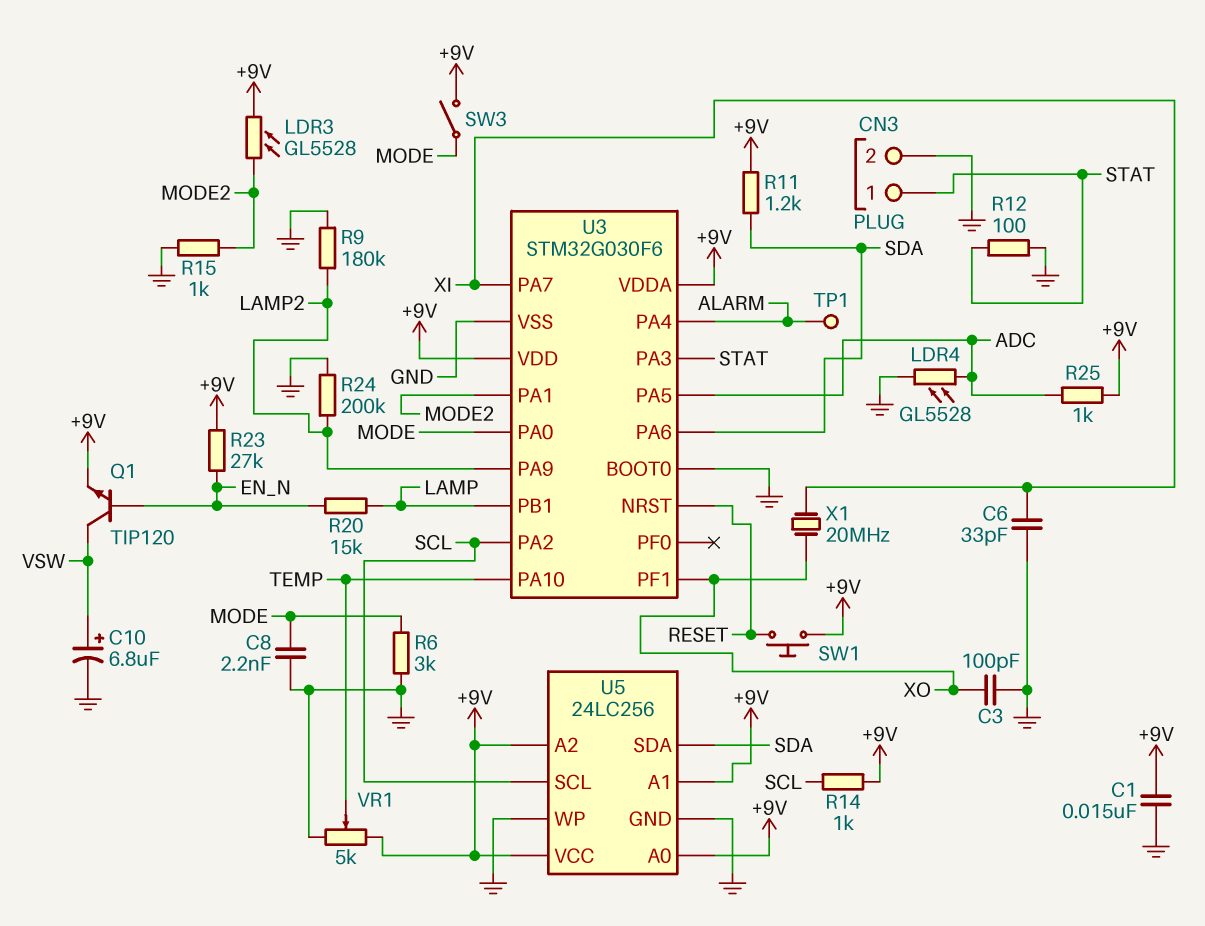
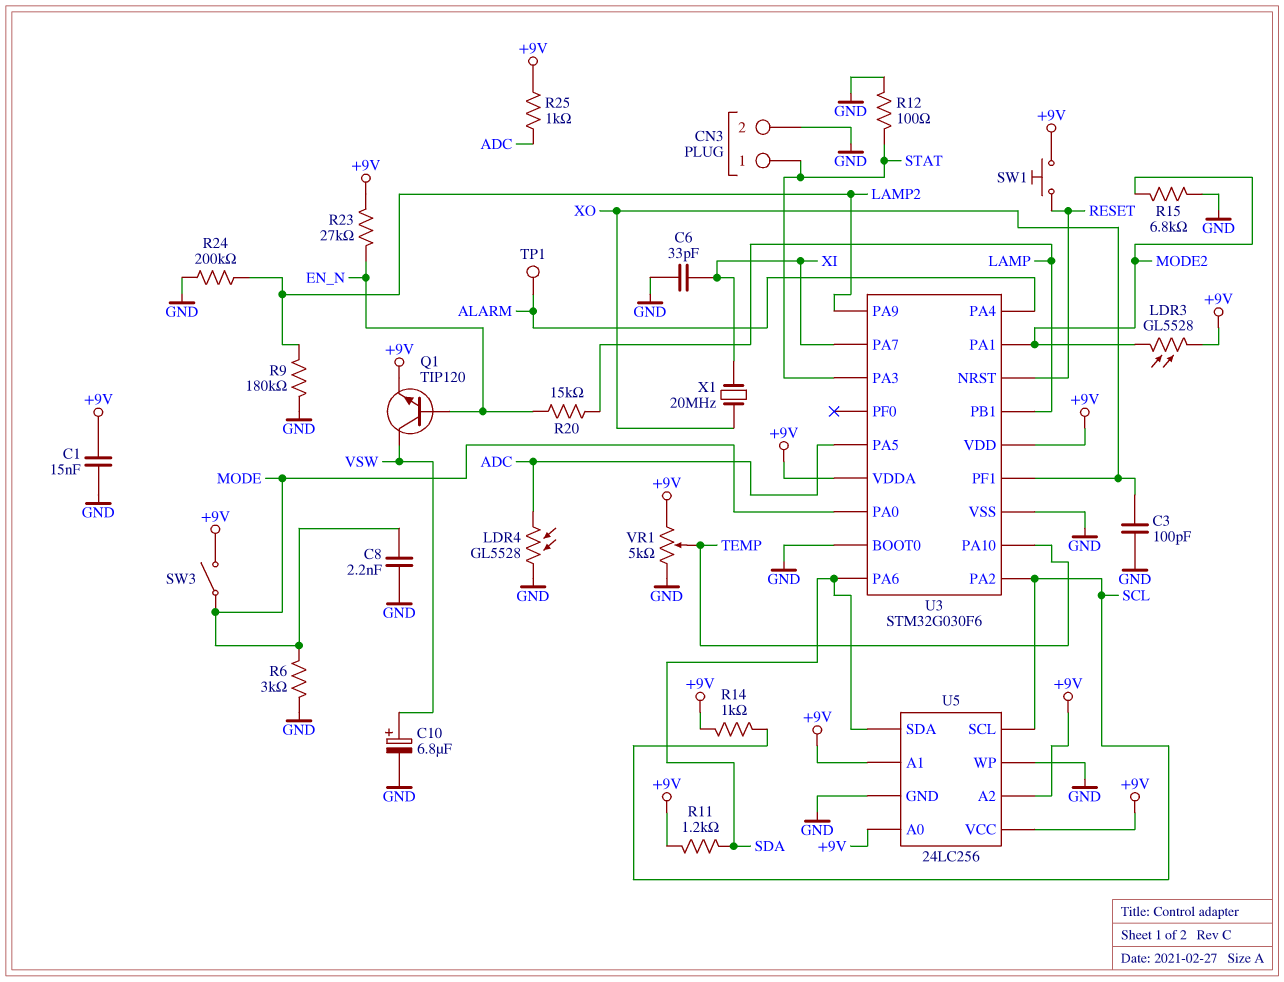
R15: 1k (GND, MODE2) -> 6.8k (GND, MODE2)

